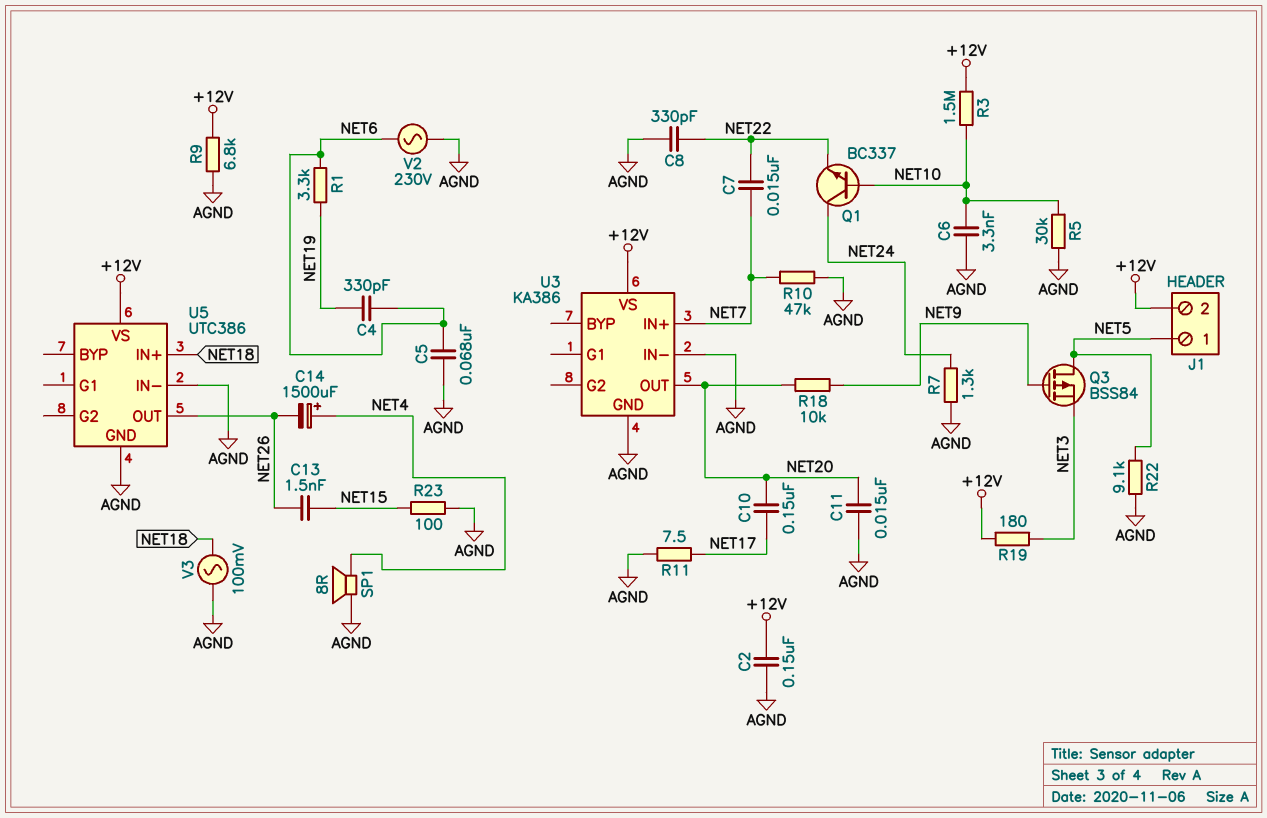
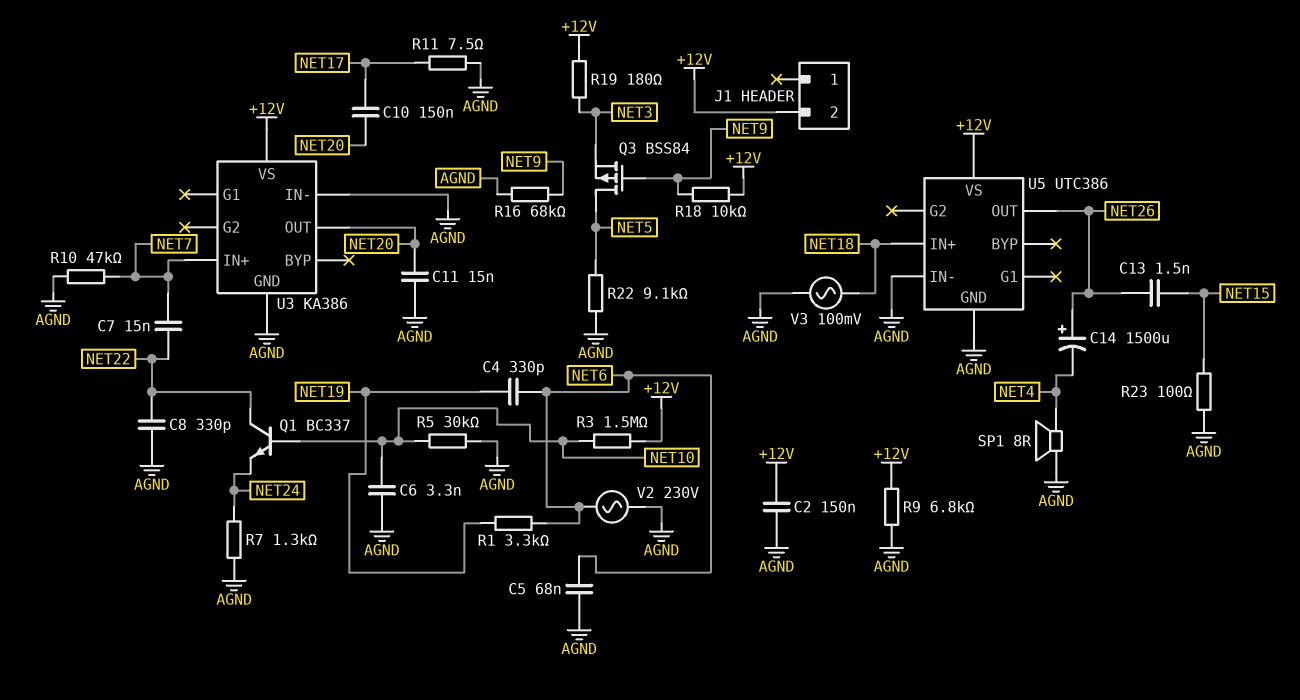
C14: 1500uF (plus NET4, minus NET26) -> 1500uF (plus NET26, minus NET4)
J1 pin 1: NET5 -> none
Q1: NPN BC337 (B NET10, C NET24, E NET22) -> NPN BC337 (B NET10, C NET22, E NET24)
R16: none -> 68k (AGND, NET9)
R18: 10k (NET9, NET20) -> 10k (+12V, NET9)

